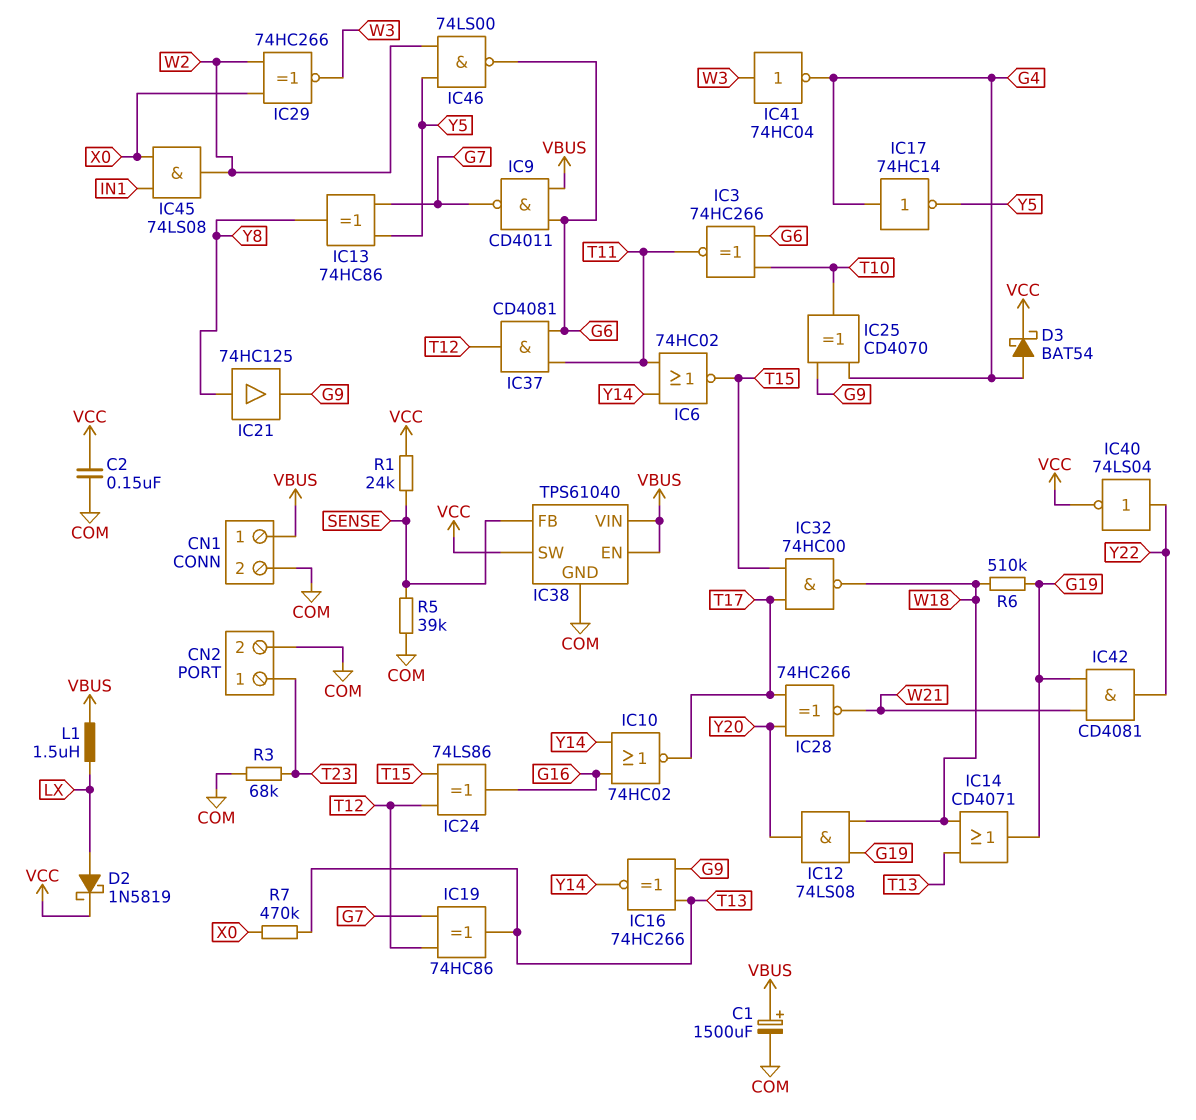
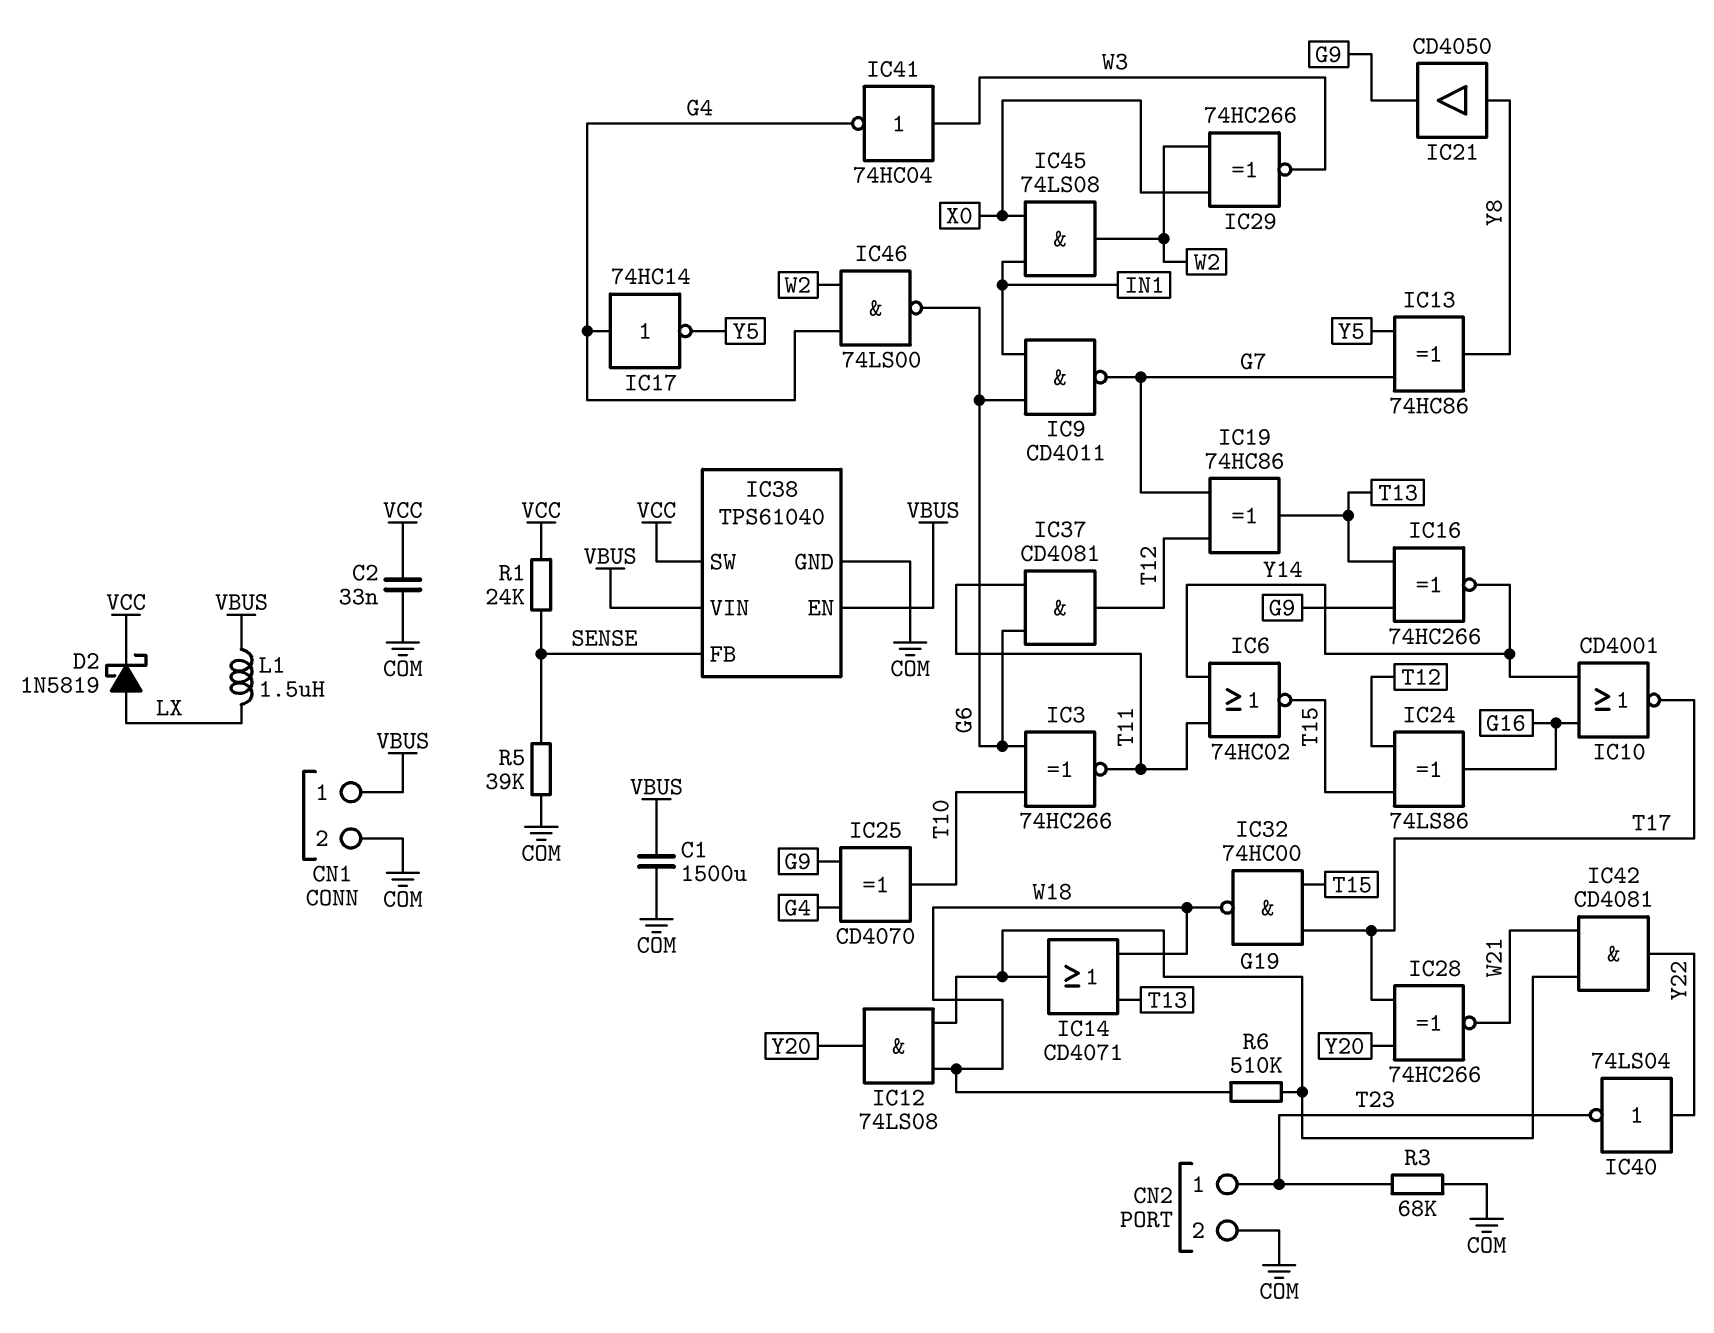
C1: 1500uF (plus VBUS, minus COM) -> 1500uF (COM, VBUS)
C2: 150nF (COM, VCC) -> 33nF (COM, VCC)
D3: schottky BAT54 (A G4, K VCC) -> none
IC9: NAND CD4011 (in G6, in VBUS, out G7) -> NAND CD4011 (in G6, in IN1, out G7)
IC10: NOR 74HC02 (in G16, in Y14, out T17) -> NOR CD4001 (in G16, in Y14, out T17)
IC21: buffer 74HC125 (in Y8, out G9) -> buffer CD4050 (in Y8, out G9)
IC40: NOT 74LS04 (in Y22, out VCC) -> NOT 74LS04 (in Y22, out T23)
IC46: NAND 74LS00 (in W2, in Y5, out G6) -> NAND 74LS00 (in G4, in W2, out G6)
R7: 470k (T13, X0) -> none

